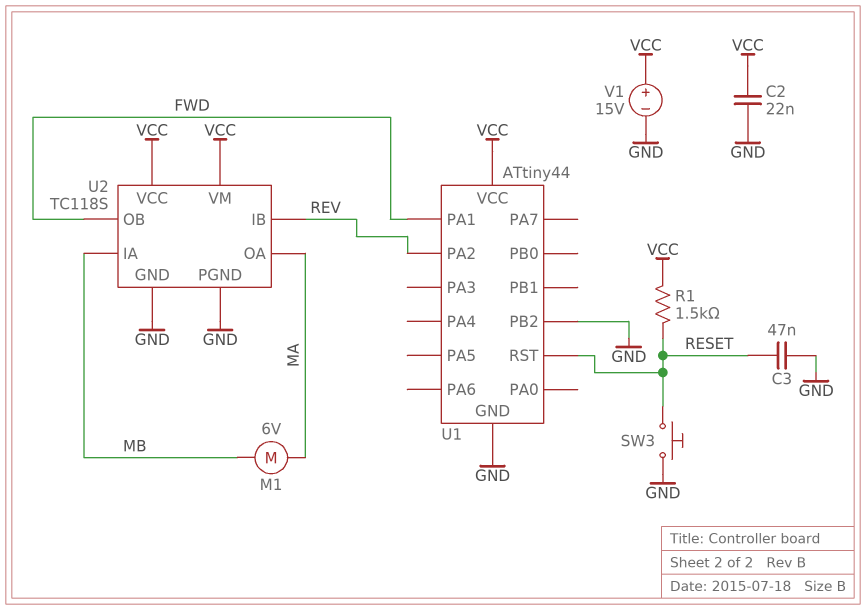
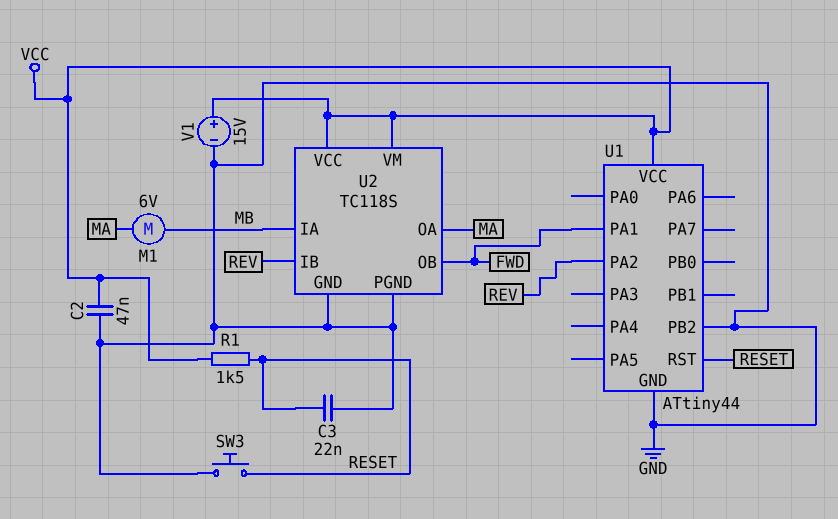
C2: 22nF (GND, VCC) -> 47nF (GND, VCC)
C3: 47nF (GND, RESET) -> 22nF (GND, RESET)

